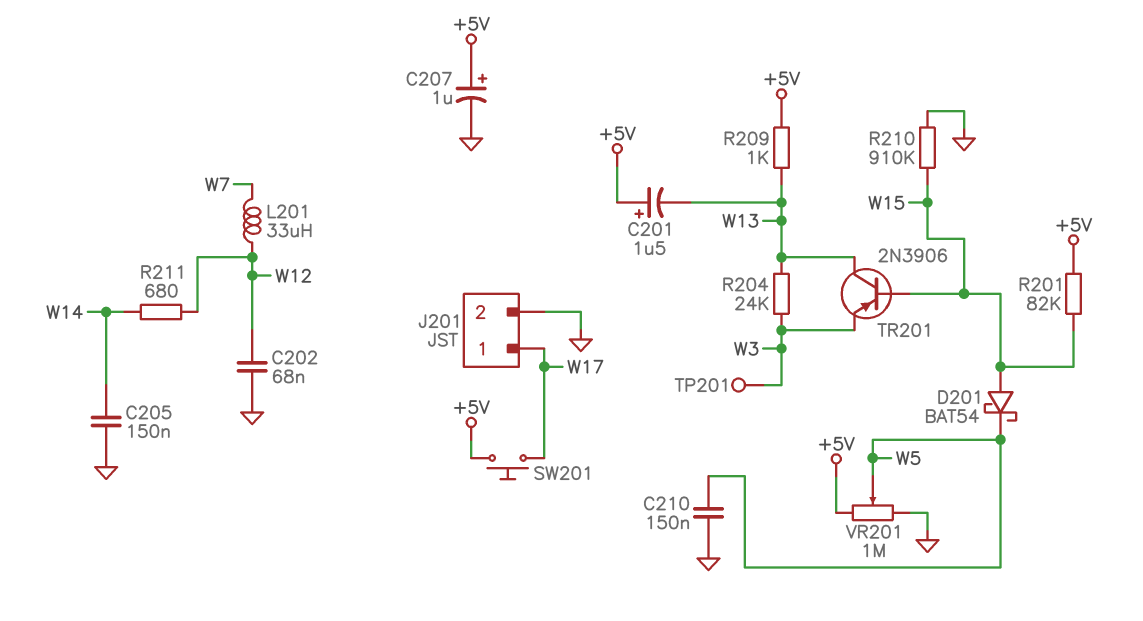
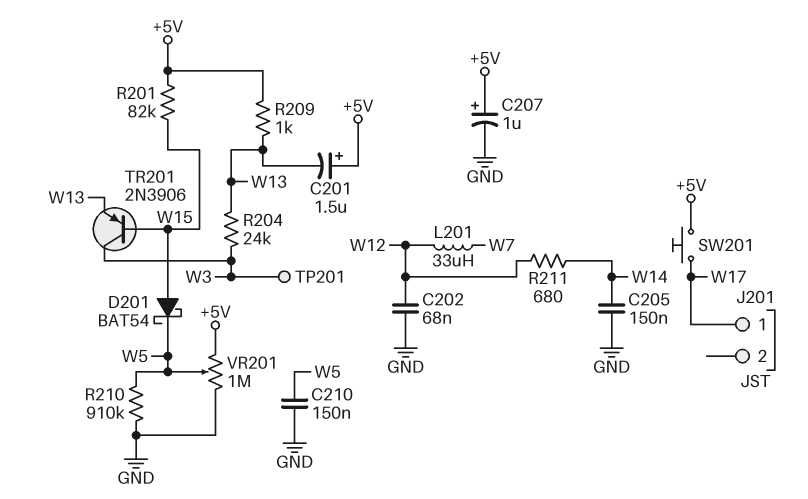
J201 pin 2: GND -> none
R210: 910k (GND, W15) -> 910k (GND, W5)
TR201: PNP 2N3906 (B W15, C W13, E W3) -> PNP 2N3906 (B W15, C W3, E W13)

